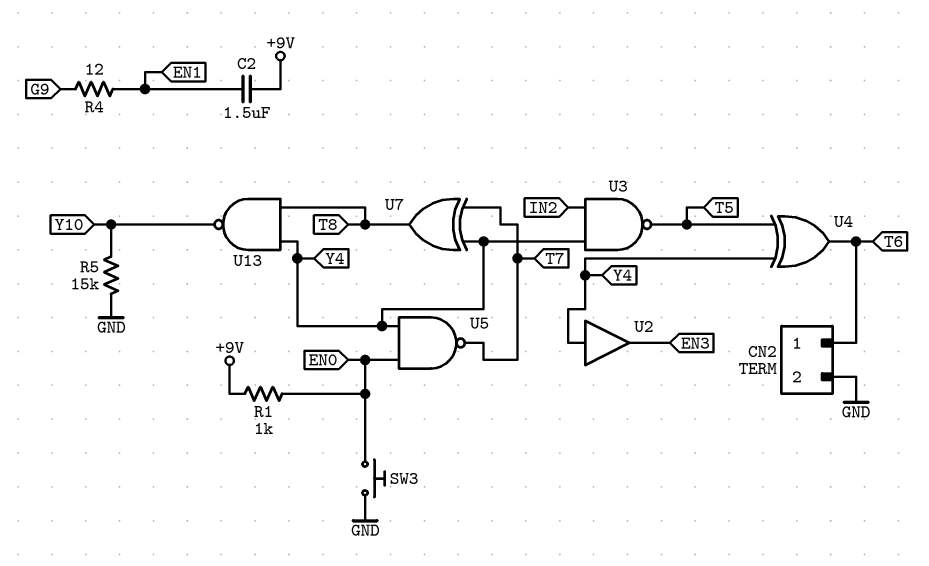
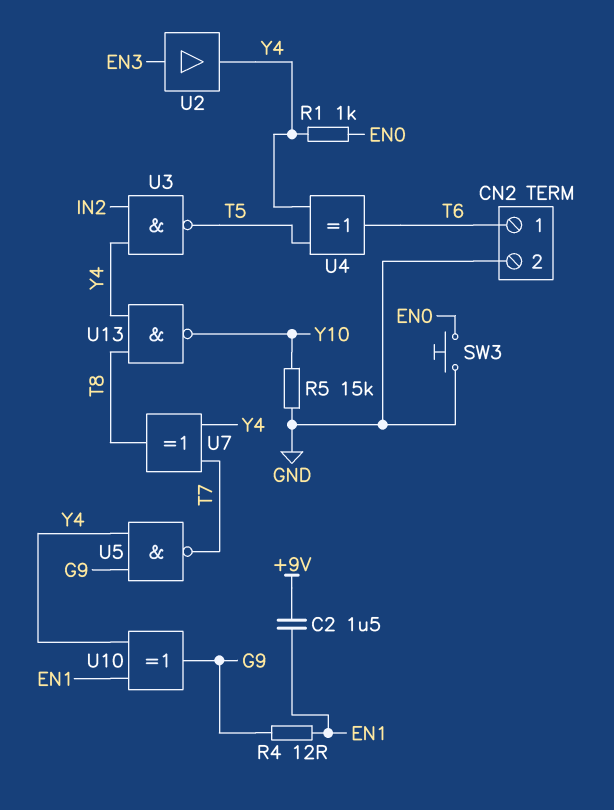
R1: 1k (+9V, EN0) -> 1k (EN0, Y4)
U2: buffer (in Y4, out EN3) -> buffer (in EN3, out Y4)
U5: NAND (in EN0, in Y4, out T7) -> NAND (in G9, in Y4, out T7)
U10: none -> XOR (in EN1, in Y4, out G9)

